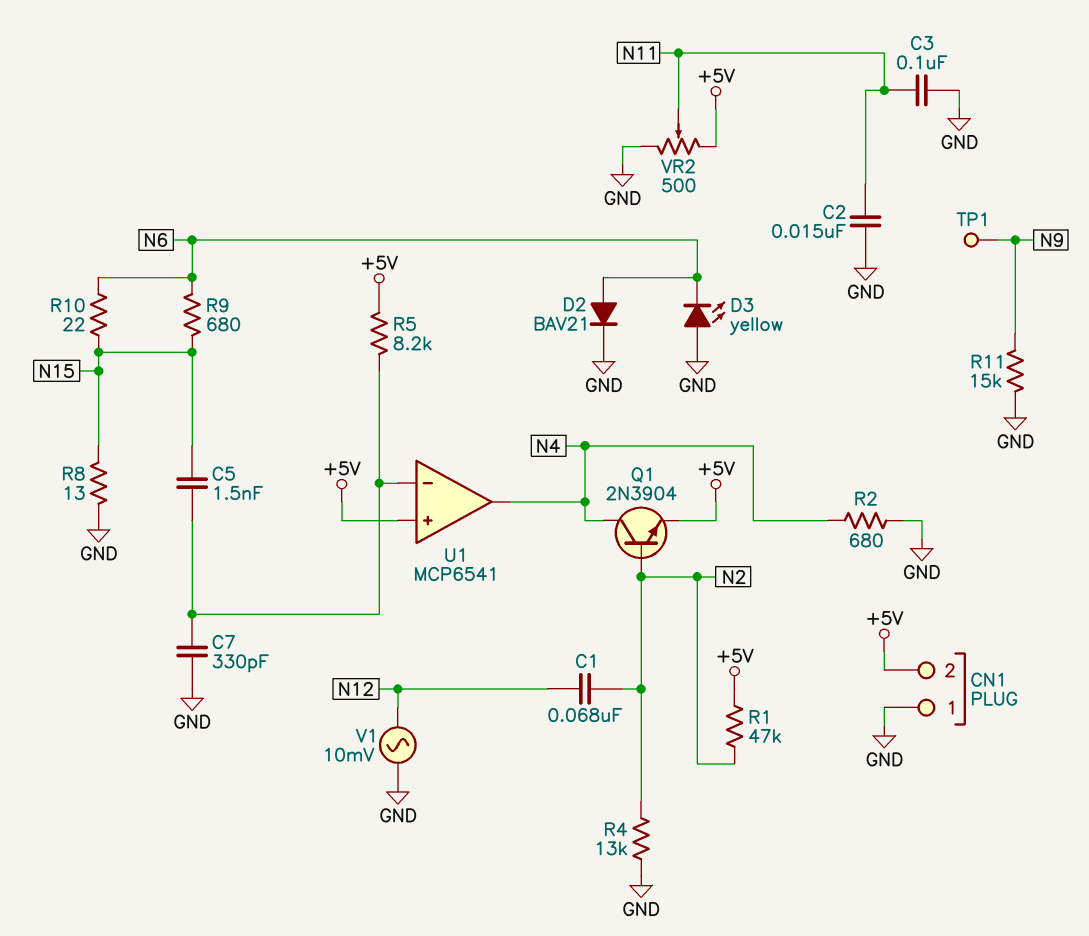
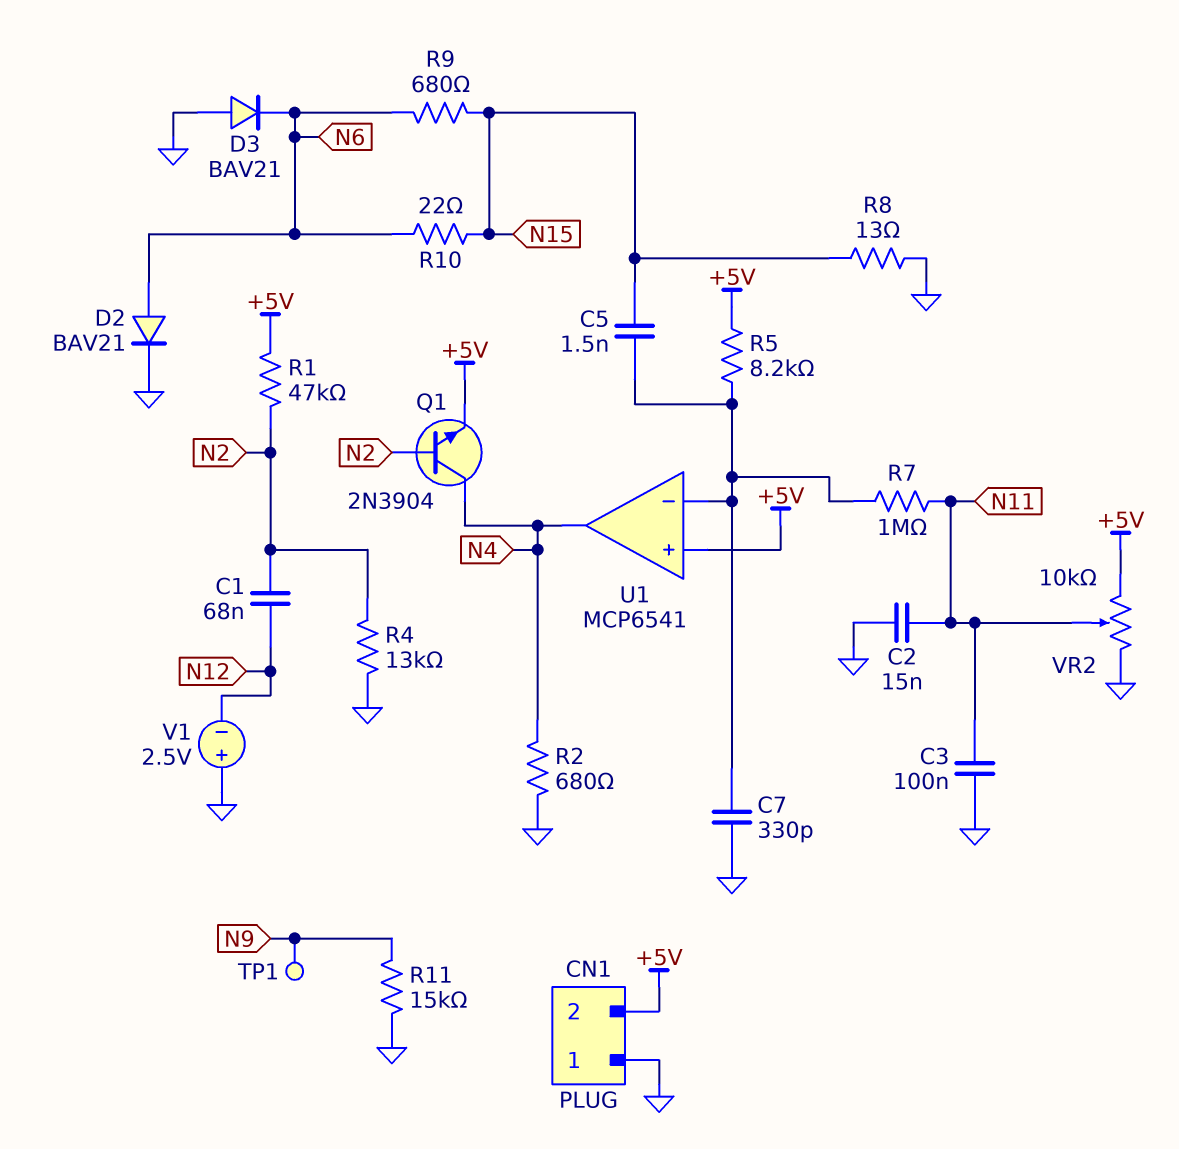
D3: LED yellow (A GND, K N6) -> diode BAV21 (A GND, K N6)
R7: none -> 1M (N11, U1/in-)
V1: AC 10mV (GND, N12) -> 2.5V (plus GND, minus N12)
VR2: 500 (+5V, GND, wiper N11) -> 10k (+5V, GND, wiper N11)

